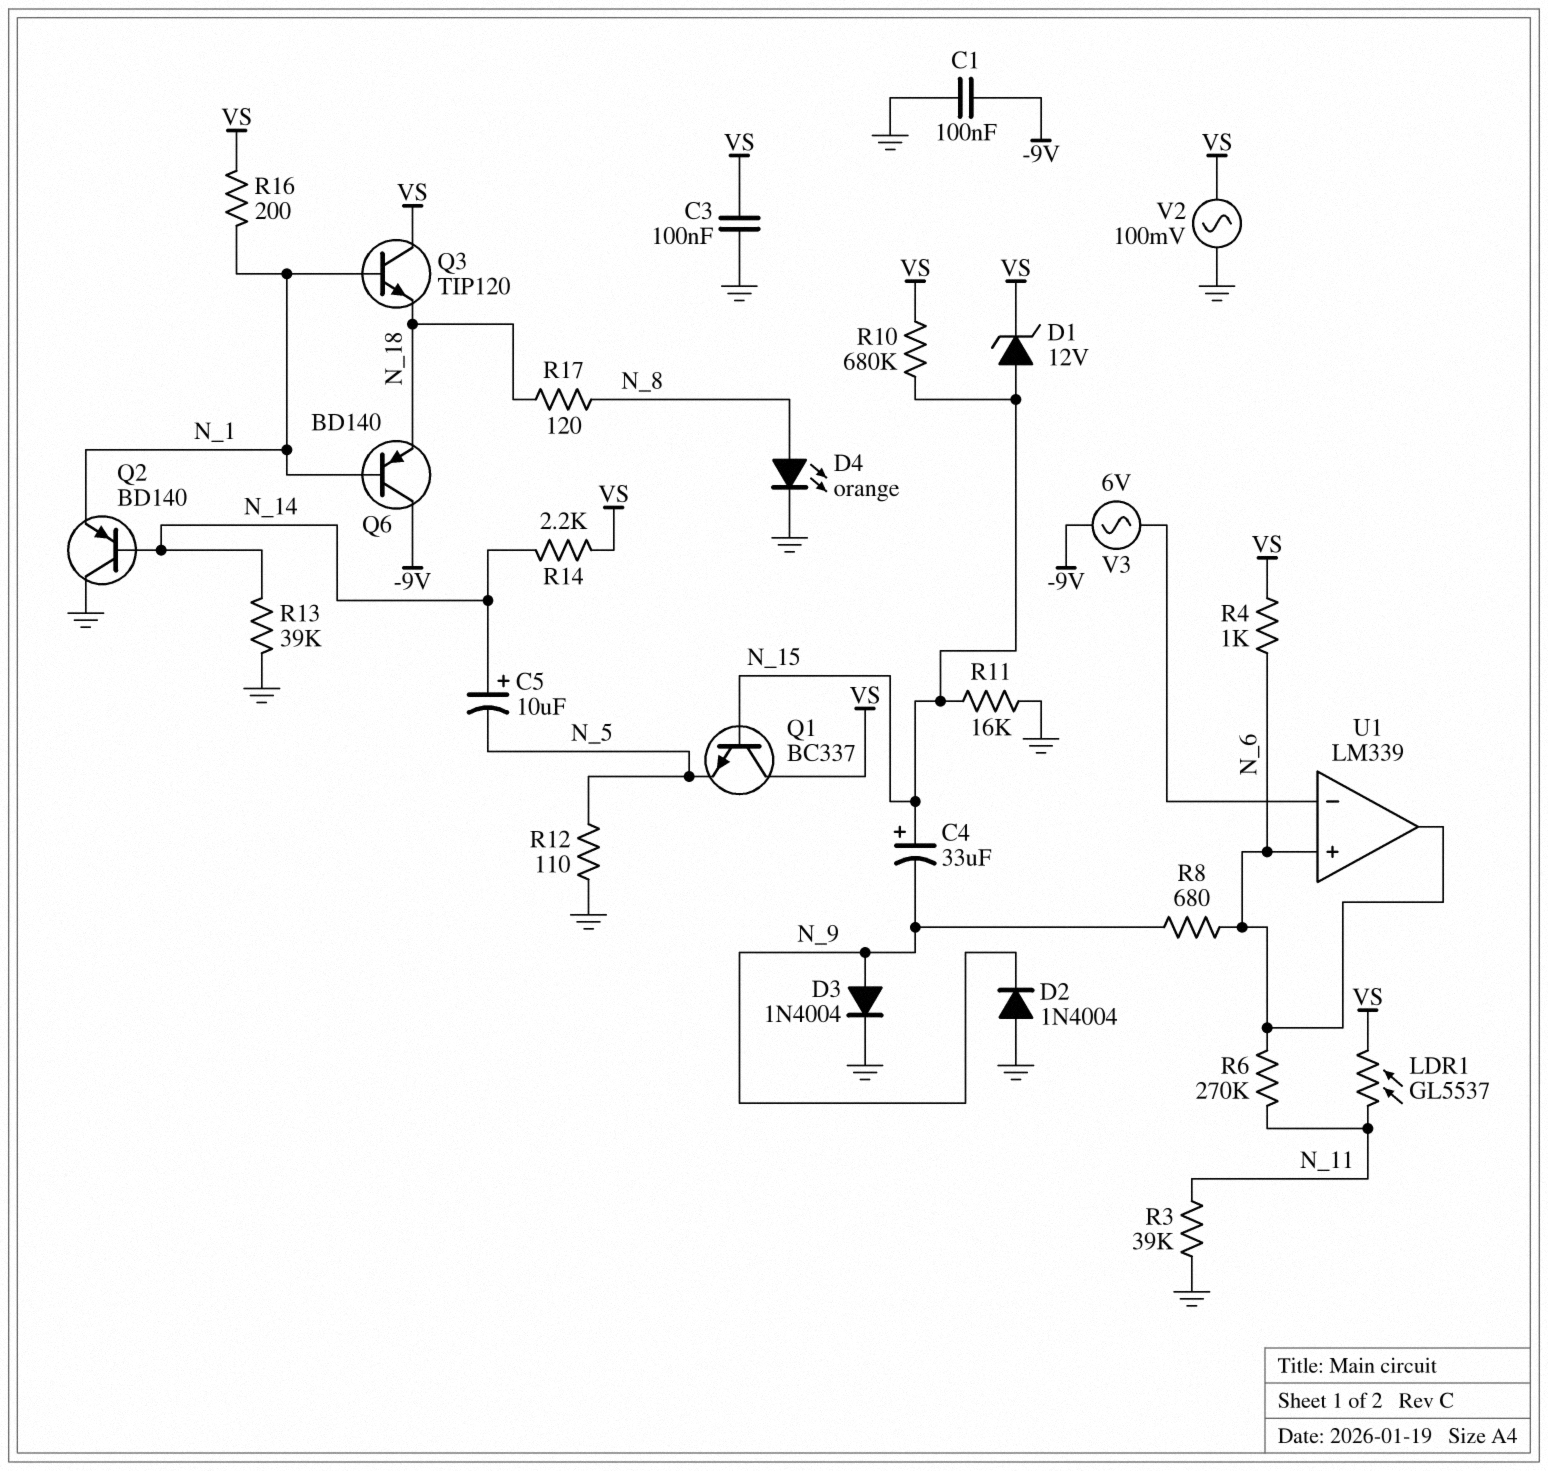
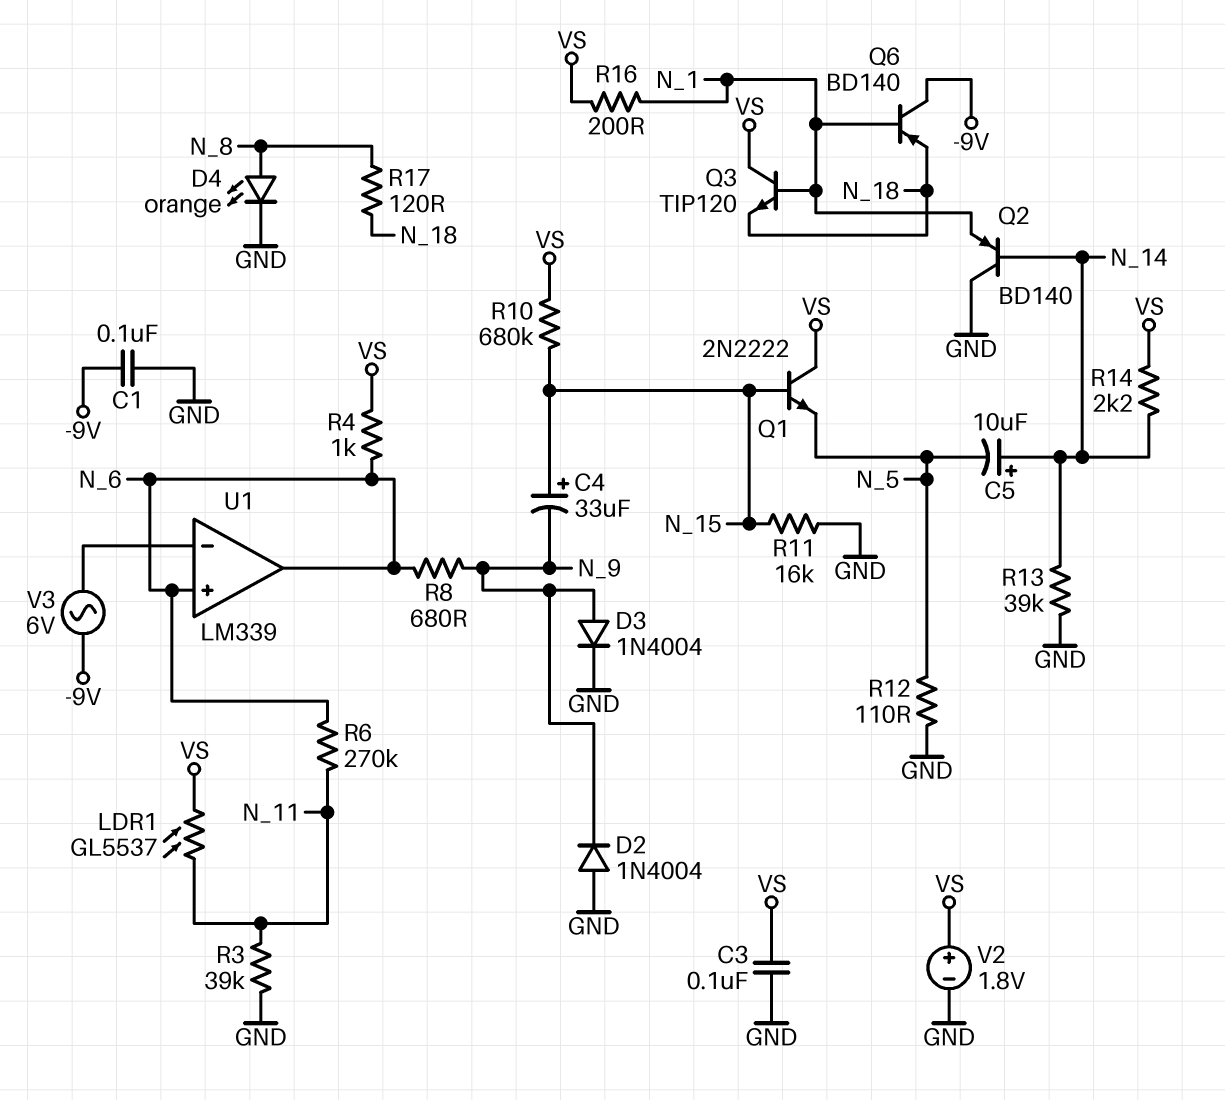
D1: zener 12V (A N_15, K VS) -> none
Q1: NPN BC337 (B N_15, C VS, E N_5) -> NPN 2N2222 (B N_15, C VS, E N_5)
V2: AC 100mV (GND, VS) -> 1.8V (plus VS, minus GND)

